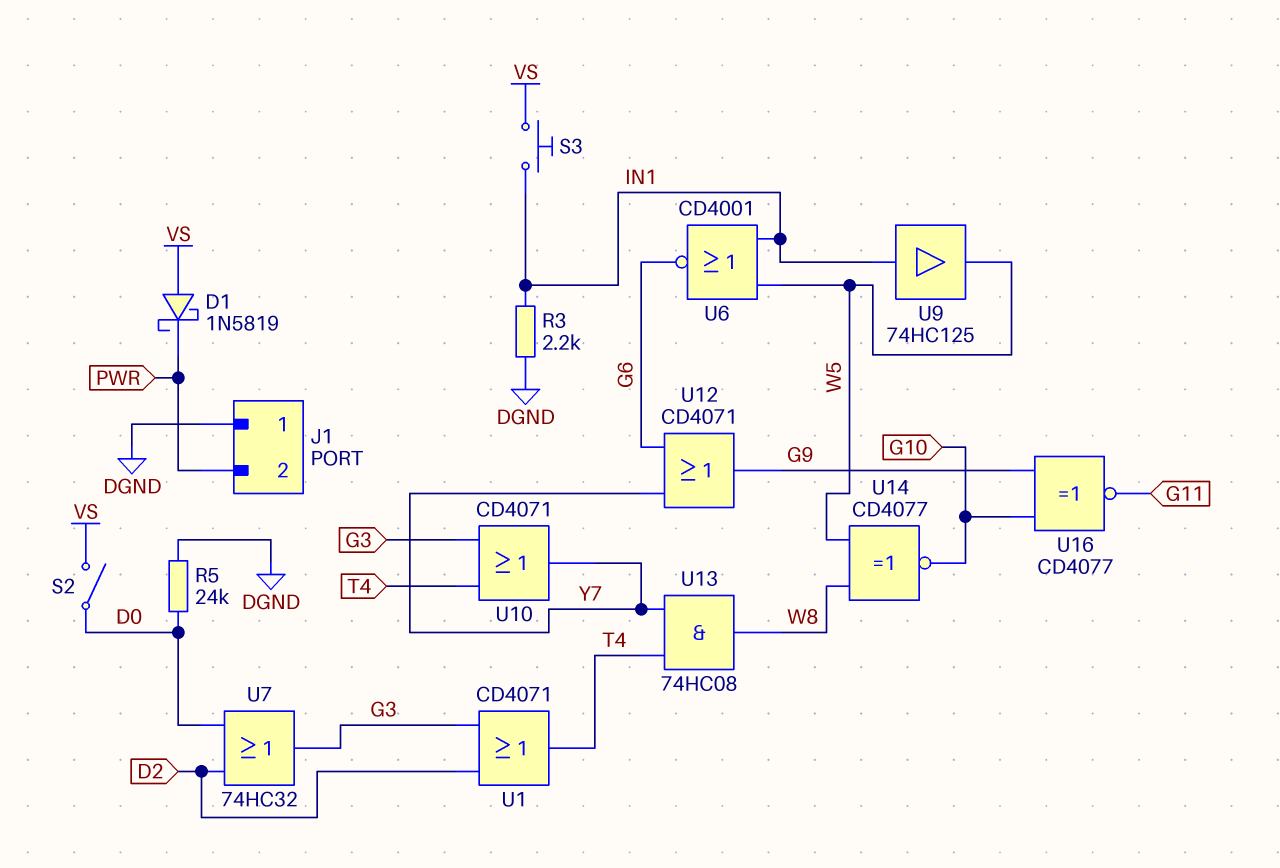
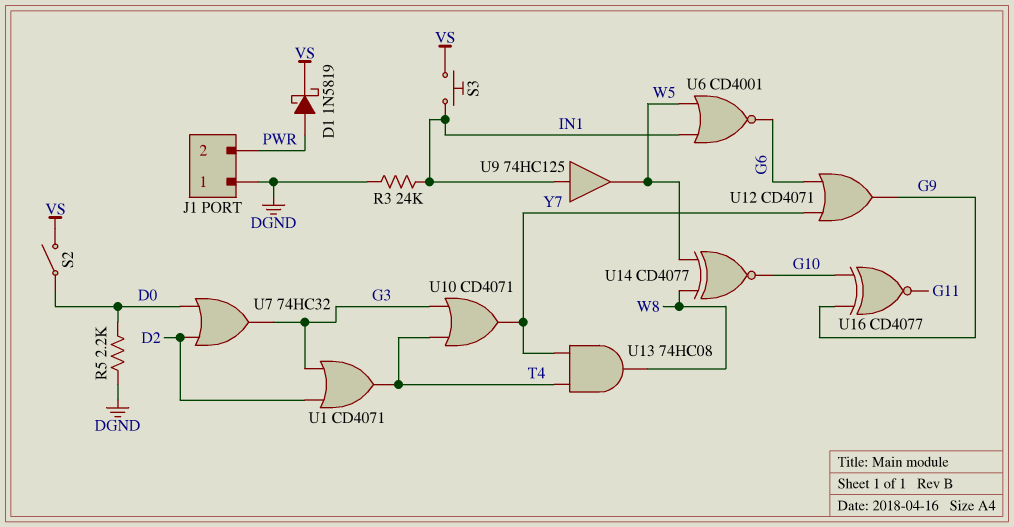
D1: schottky 1N5819 (A VS, K PWR) -> schottky 1N5819 (A PWR, K VS)
R3: 2.2k (DGND, IN1) -> 24k (DGND, IN1)
R5: 24k (D0, DGND) -> 2.2k (D0, DGND)

